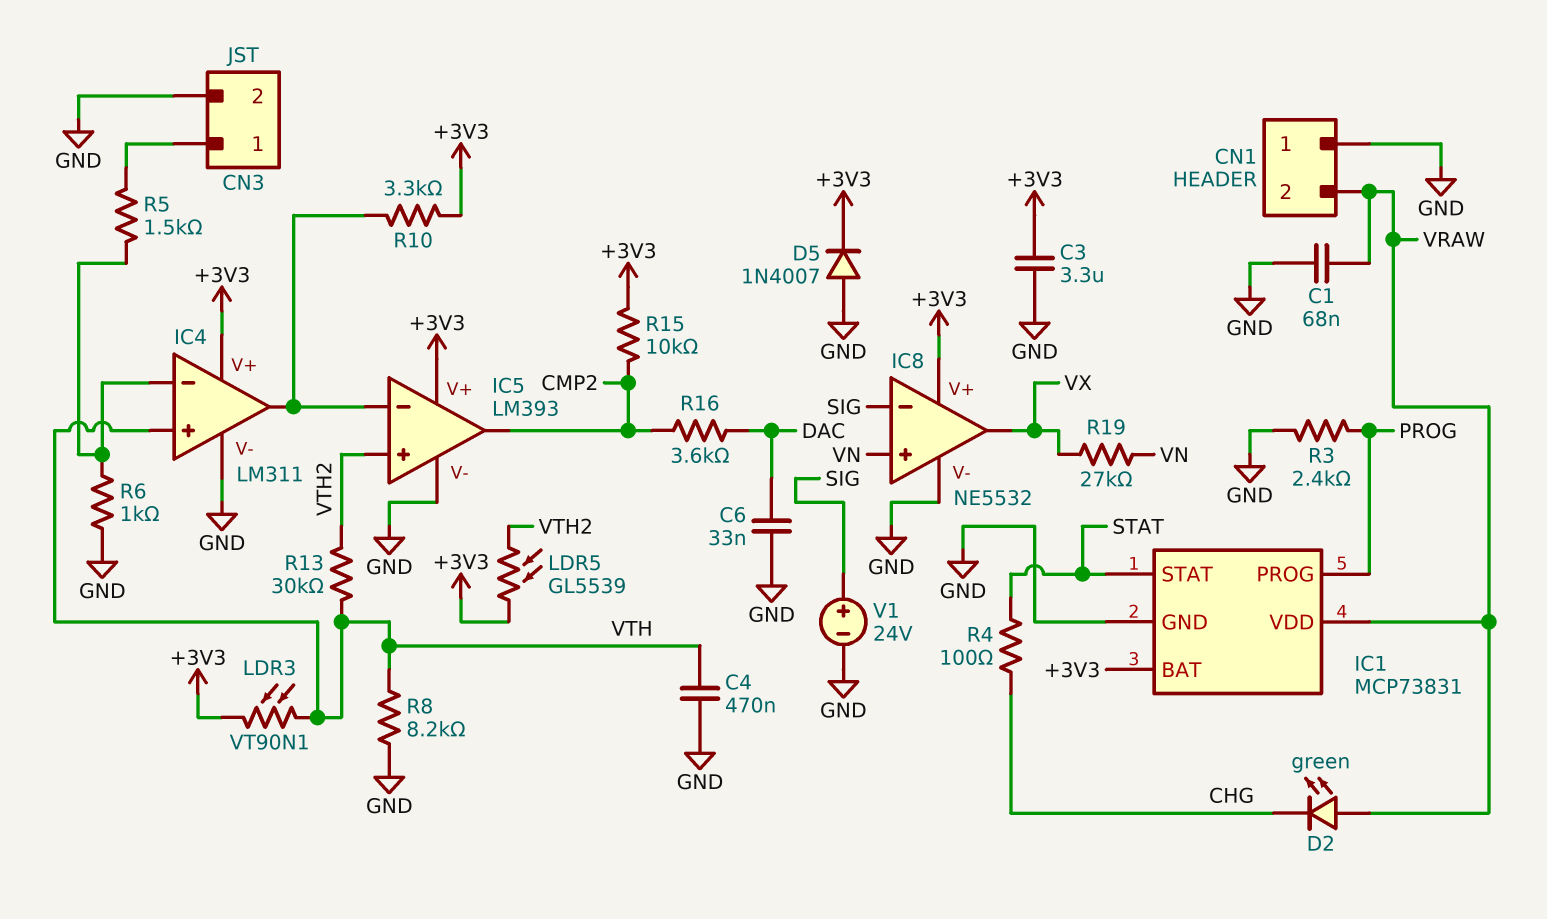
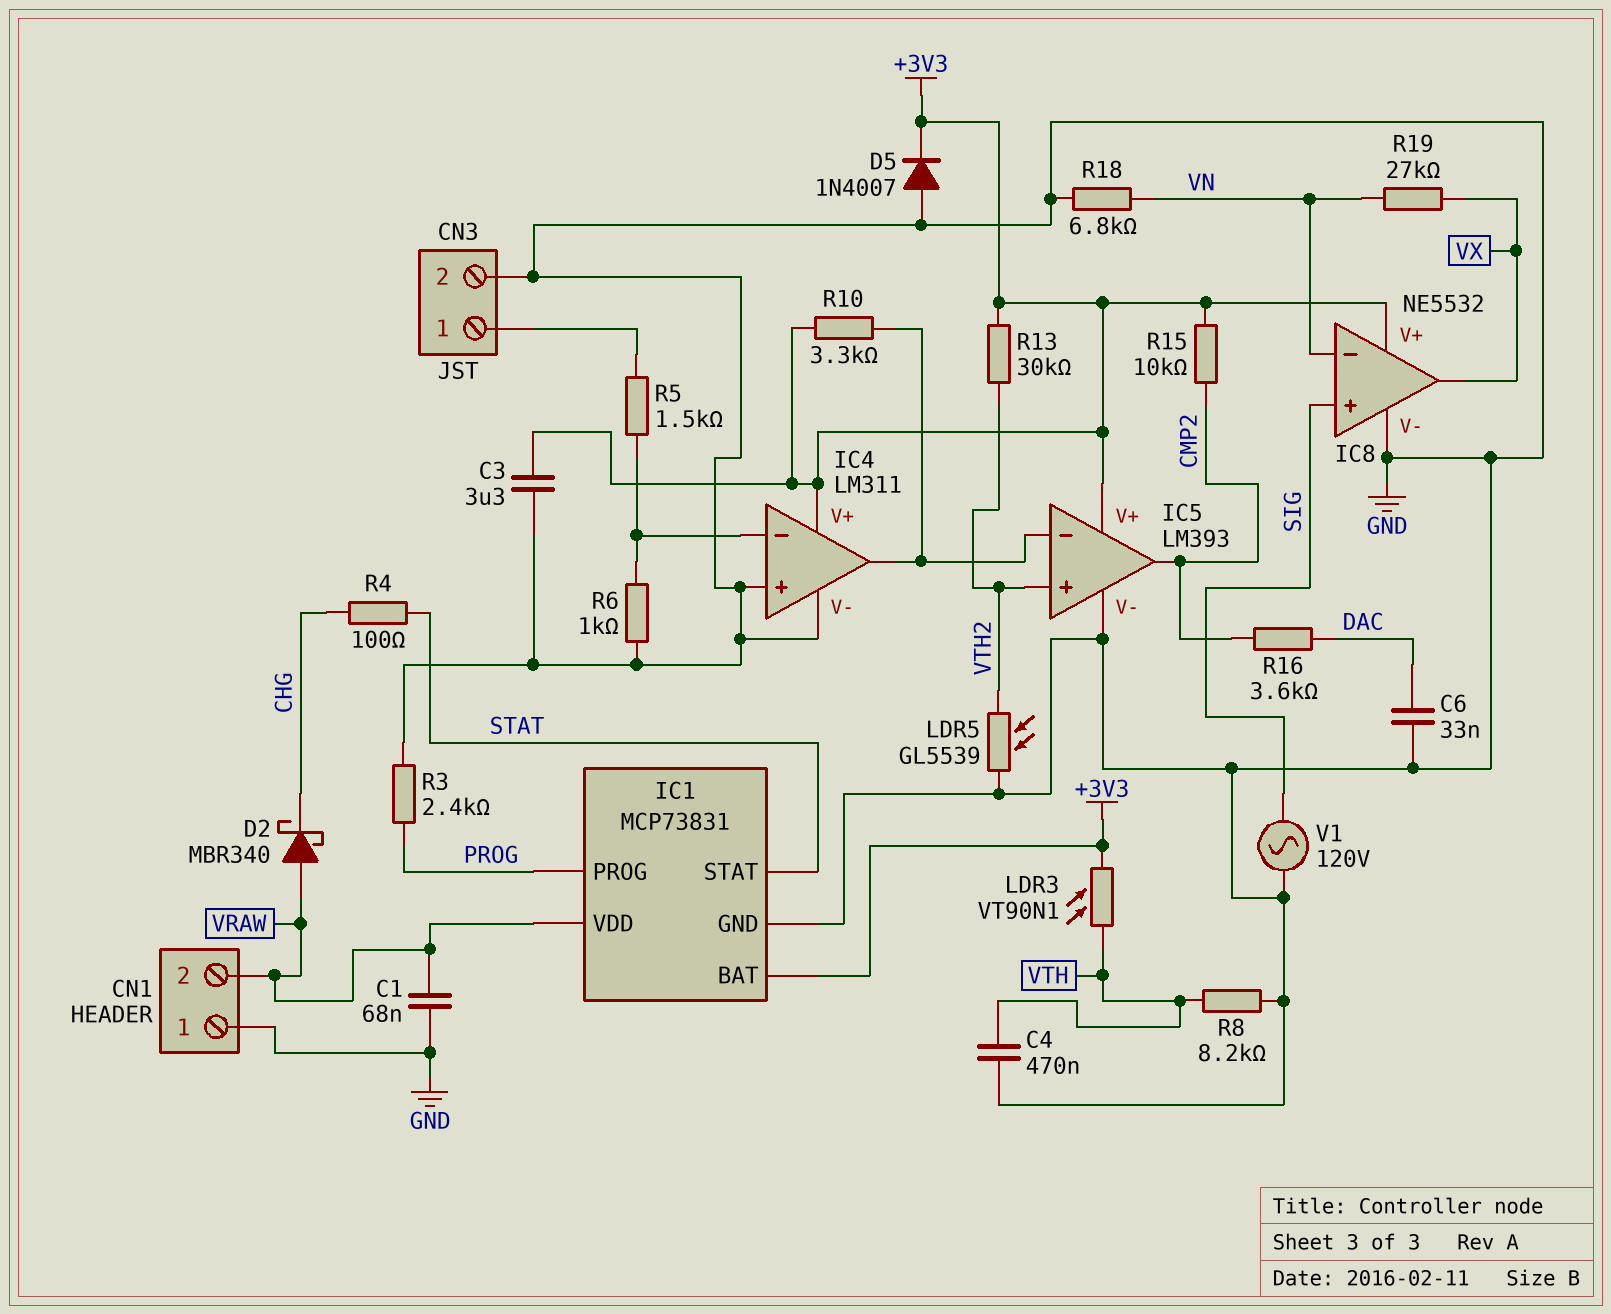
D2: LED green (A VRAW, K CHG) -> schottky MBR340 (A VRAW, K CHG)
IC4 pin in+: VTH -> GND
IC8 pin in+: VN -> SIG
IC8 pin in-: SIG -> VN
LDR5: GL5539 (+3V3, VTH2) -> GL5539 (GND, VTH2)
R13: 30k (VTH, VTH2) -> 30k (+3V3, VTH2)
R18: none -> 6.8k (GND, VN)
V1: 24V (plus SIG, minus GND) -> AC 120V (GND, SIG)

